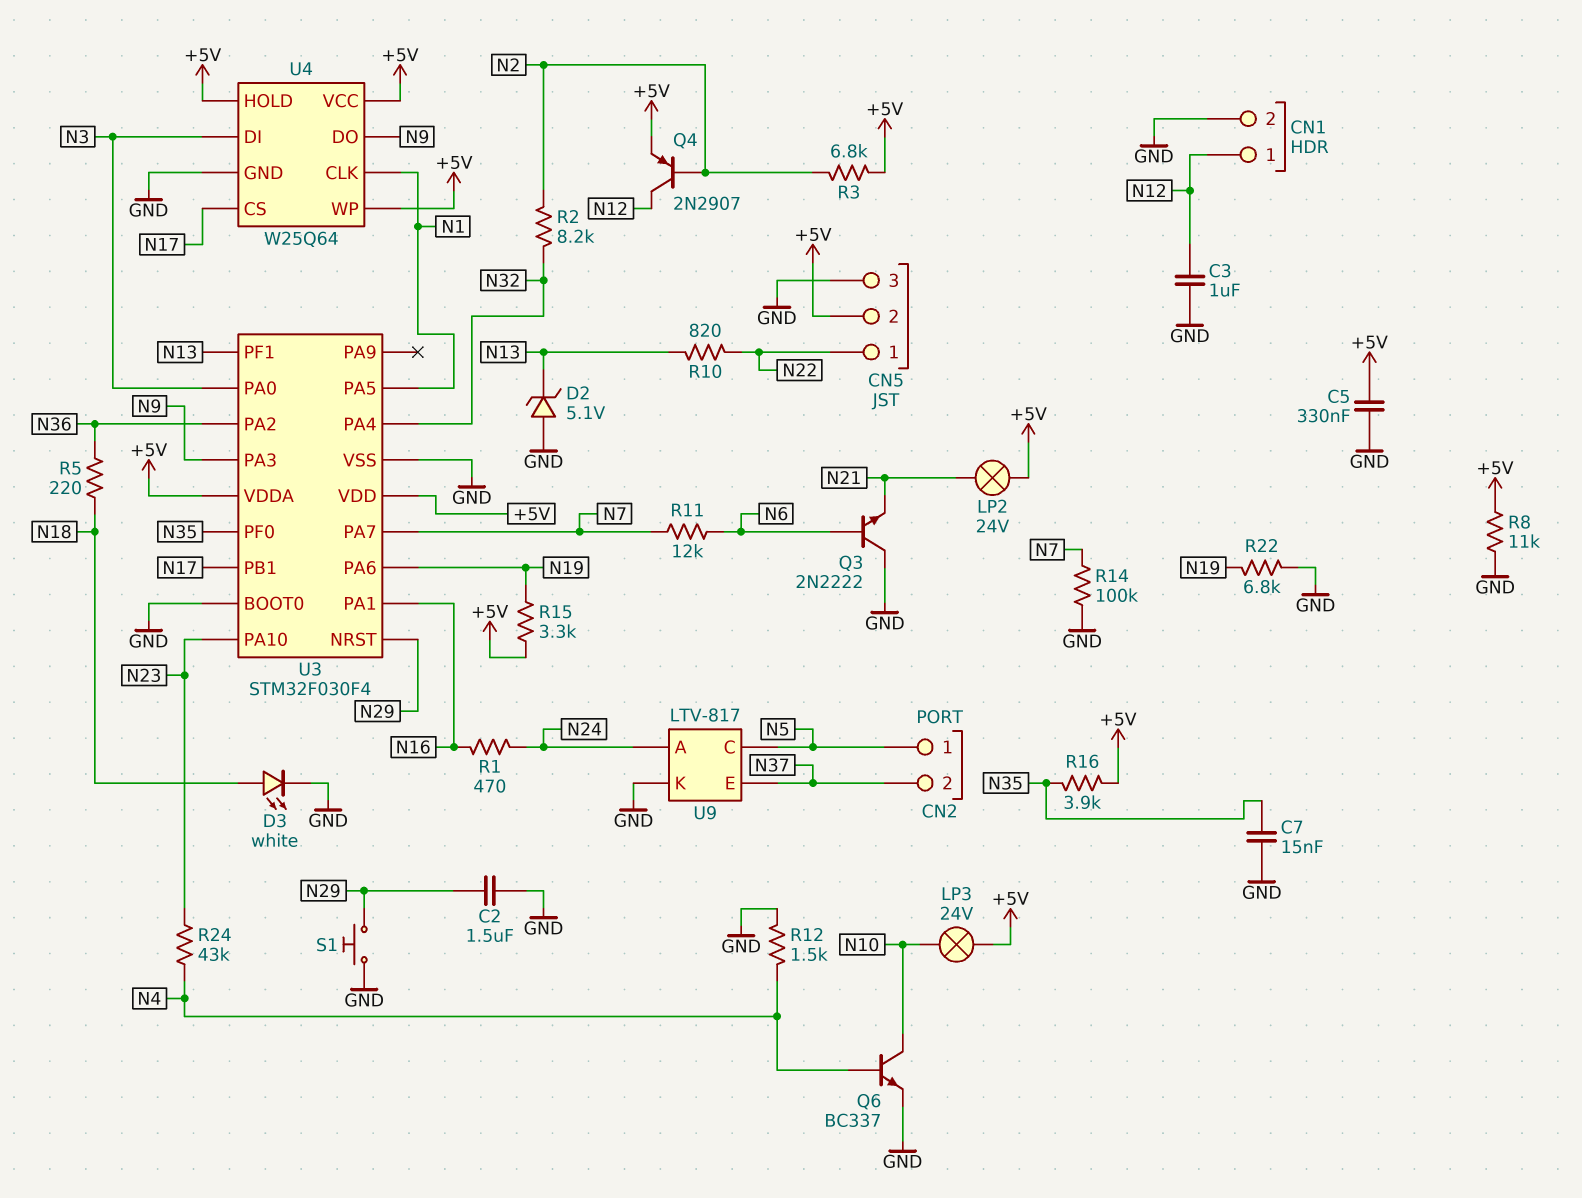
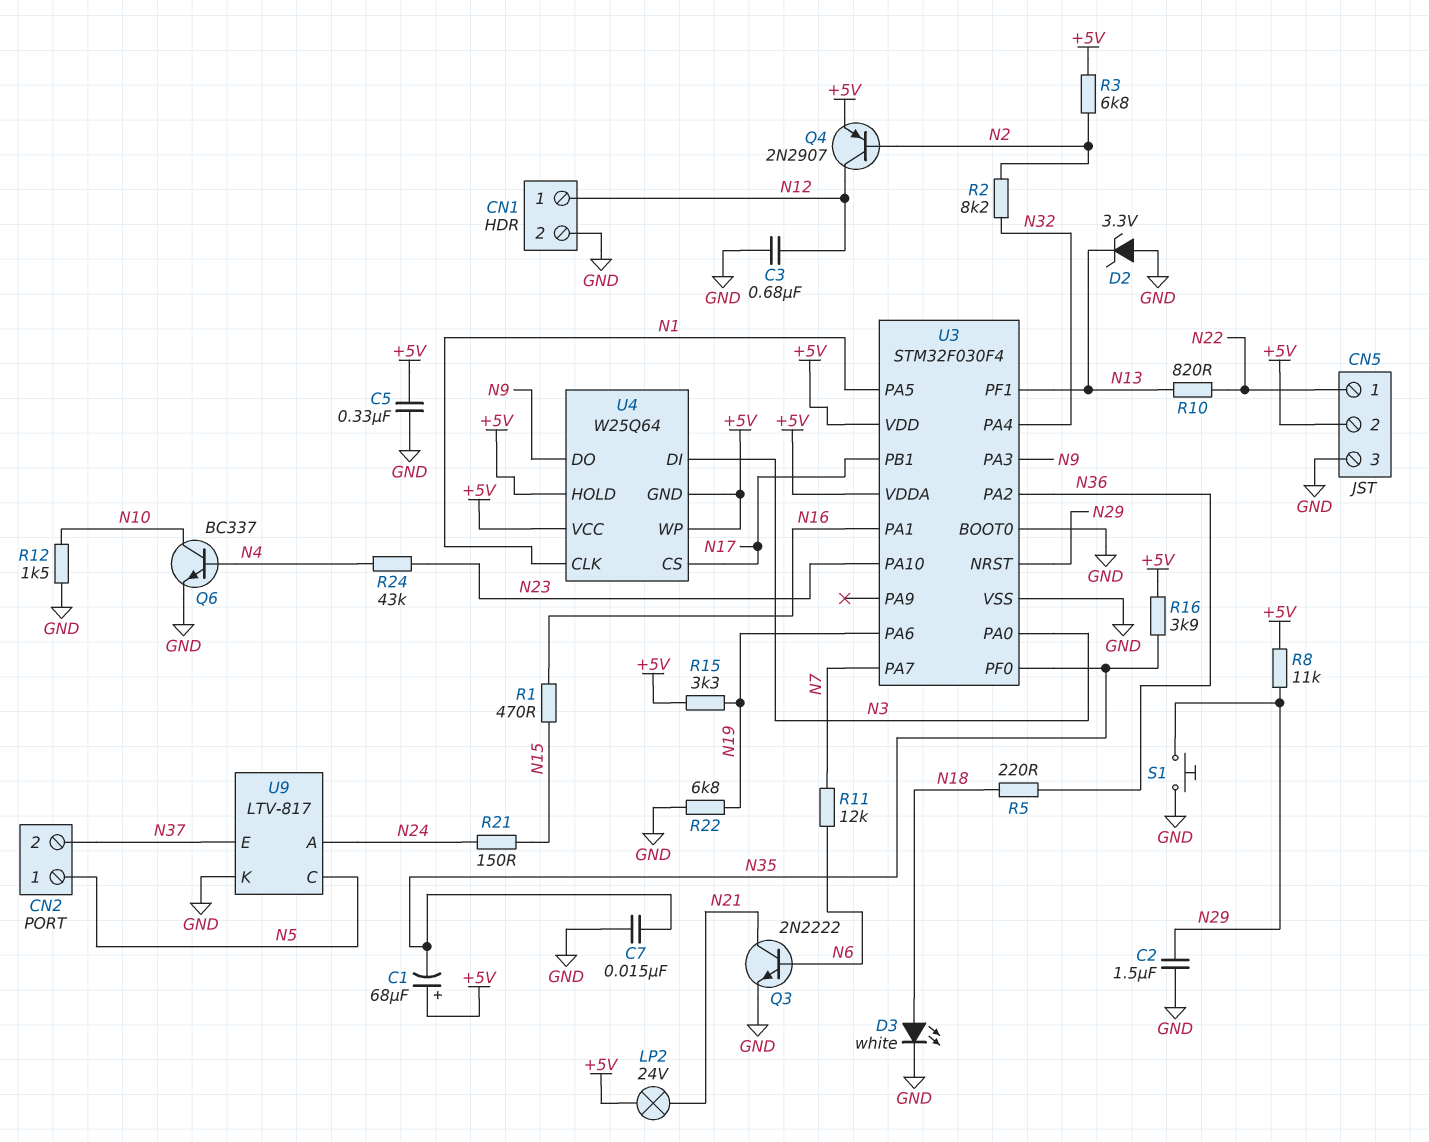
C1: none -> 68uF (plus +5V, minus N35)
C3: 1uF (GND, N12) -> 680nF (GND, N12)
D2: zener 5.1V (A GND, K N13) -> zener 3.3V (A GND, K N13)
LP3: lamp 24V (+5V, N10) -> none
Q3: NPN 2N2222 (B N6, C GND, E N21) -> NPN 2N2222 (B N6, C N21, E GND)
R1: 470 (N16, N24) -> 470 (N15, N16)
R8: 11k (+5V, GND) -> 11k (+5V, N29)
R12: 1.5k (GND, N4) -> 1.5k (GND, N10)
R14: 100k (GND, N7) -> none
R21: none -> 150 (N15, N24)
U4 pin GND: GND -> +5V

